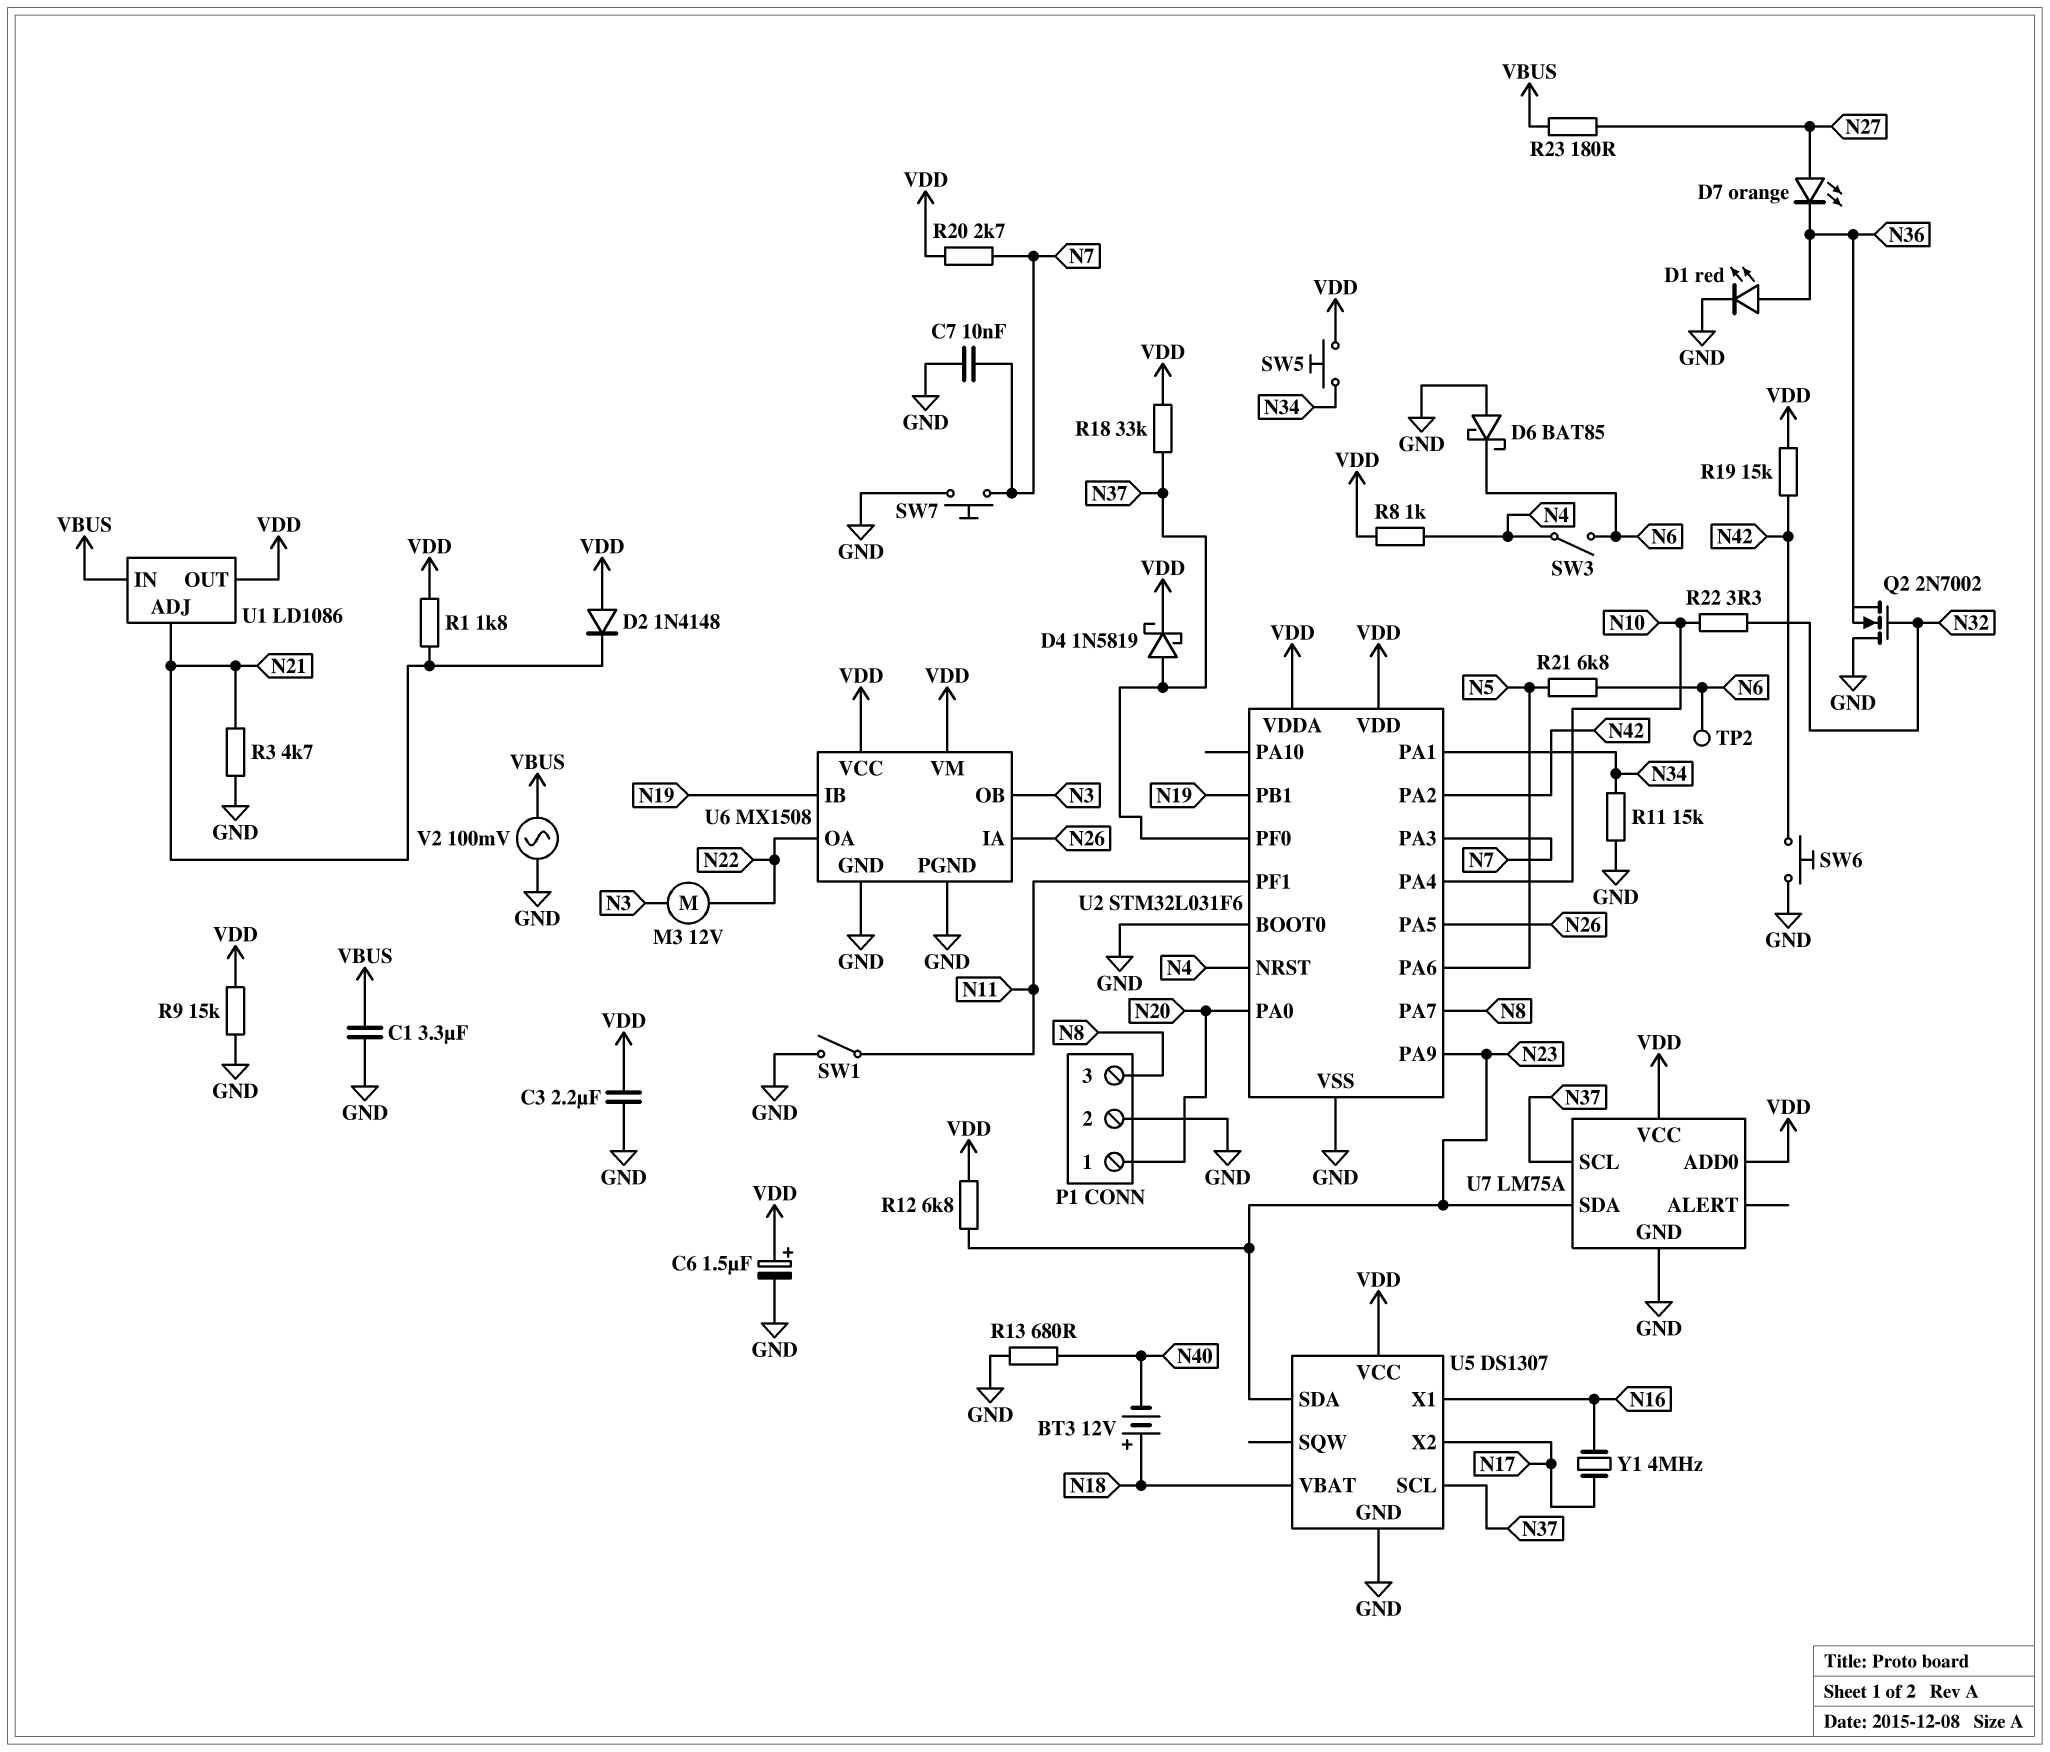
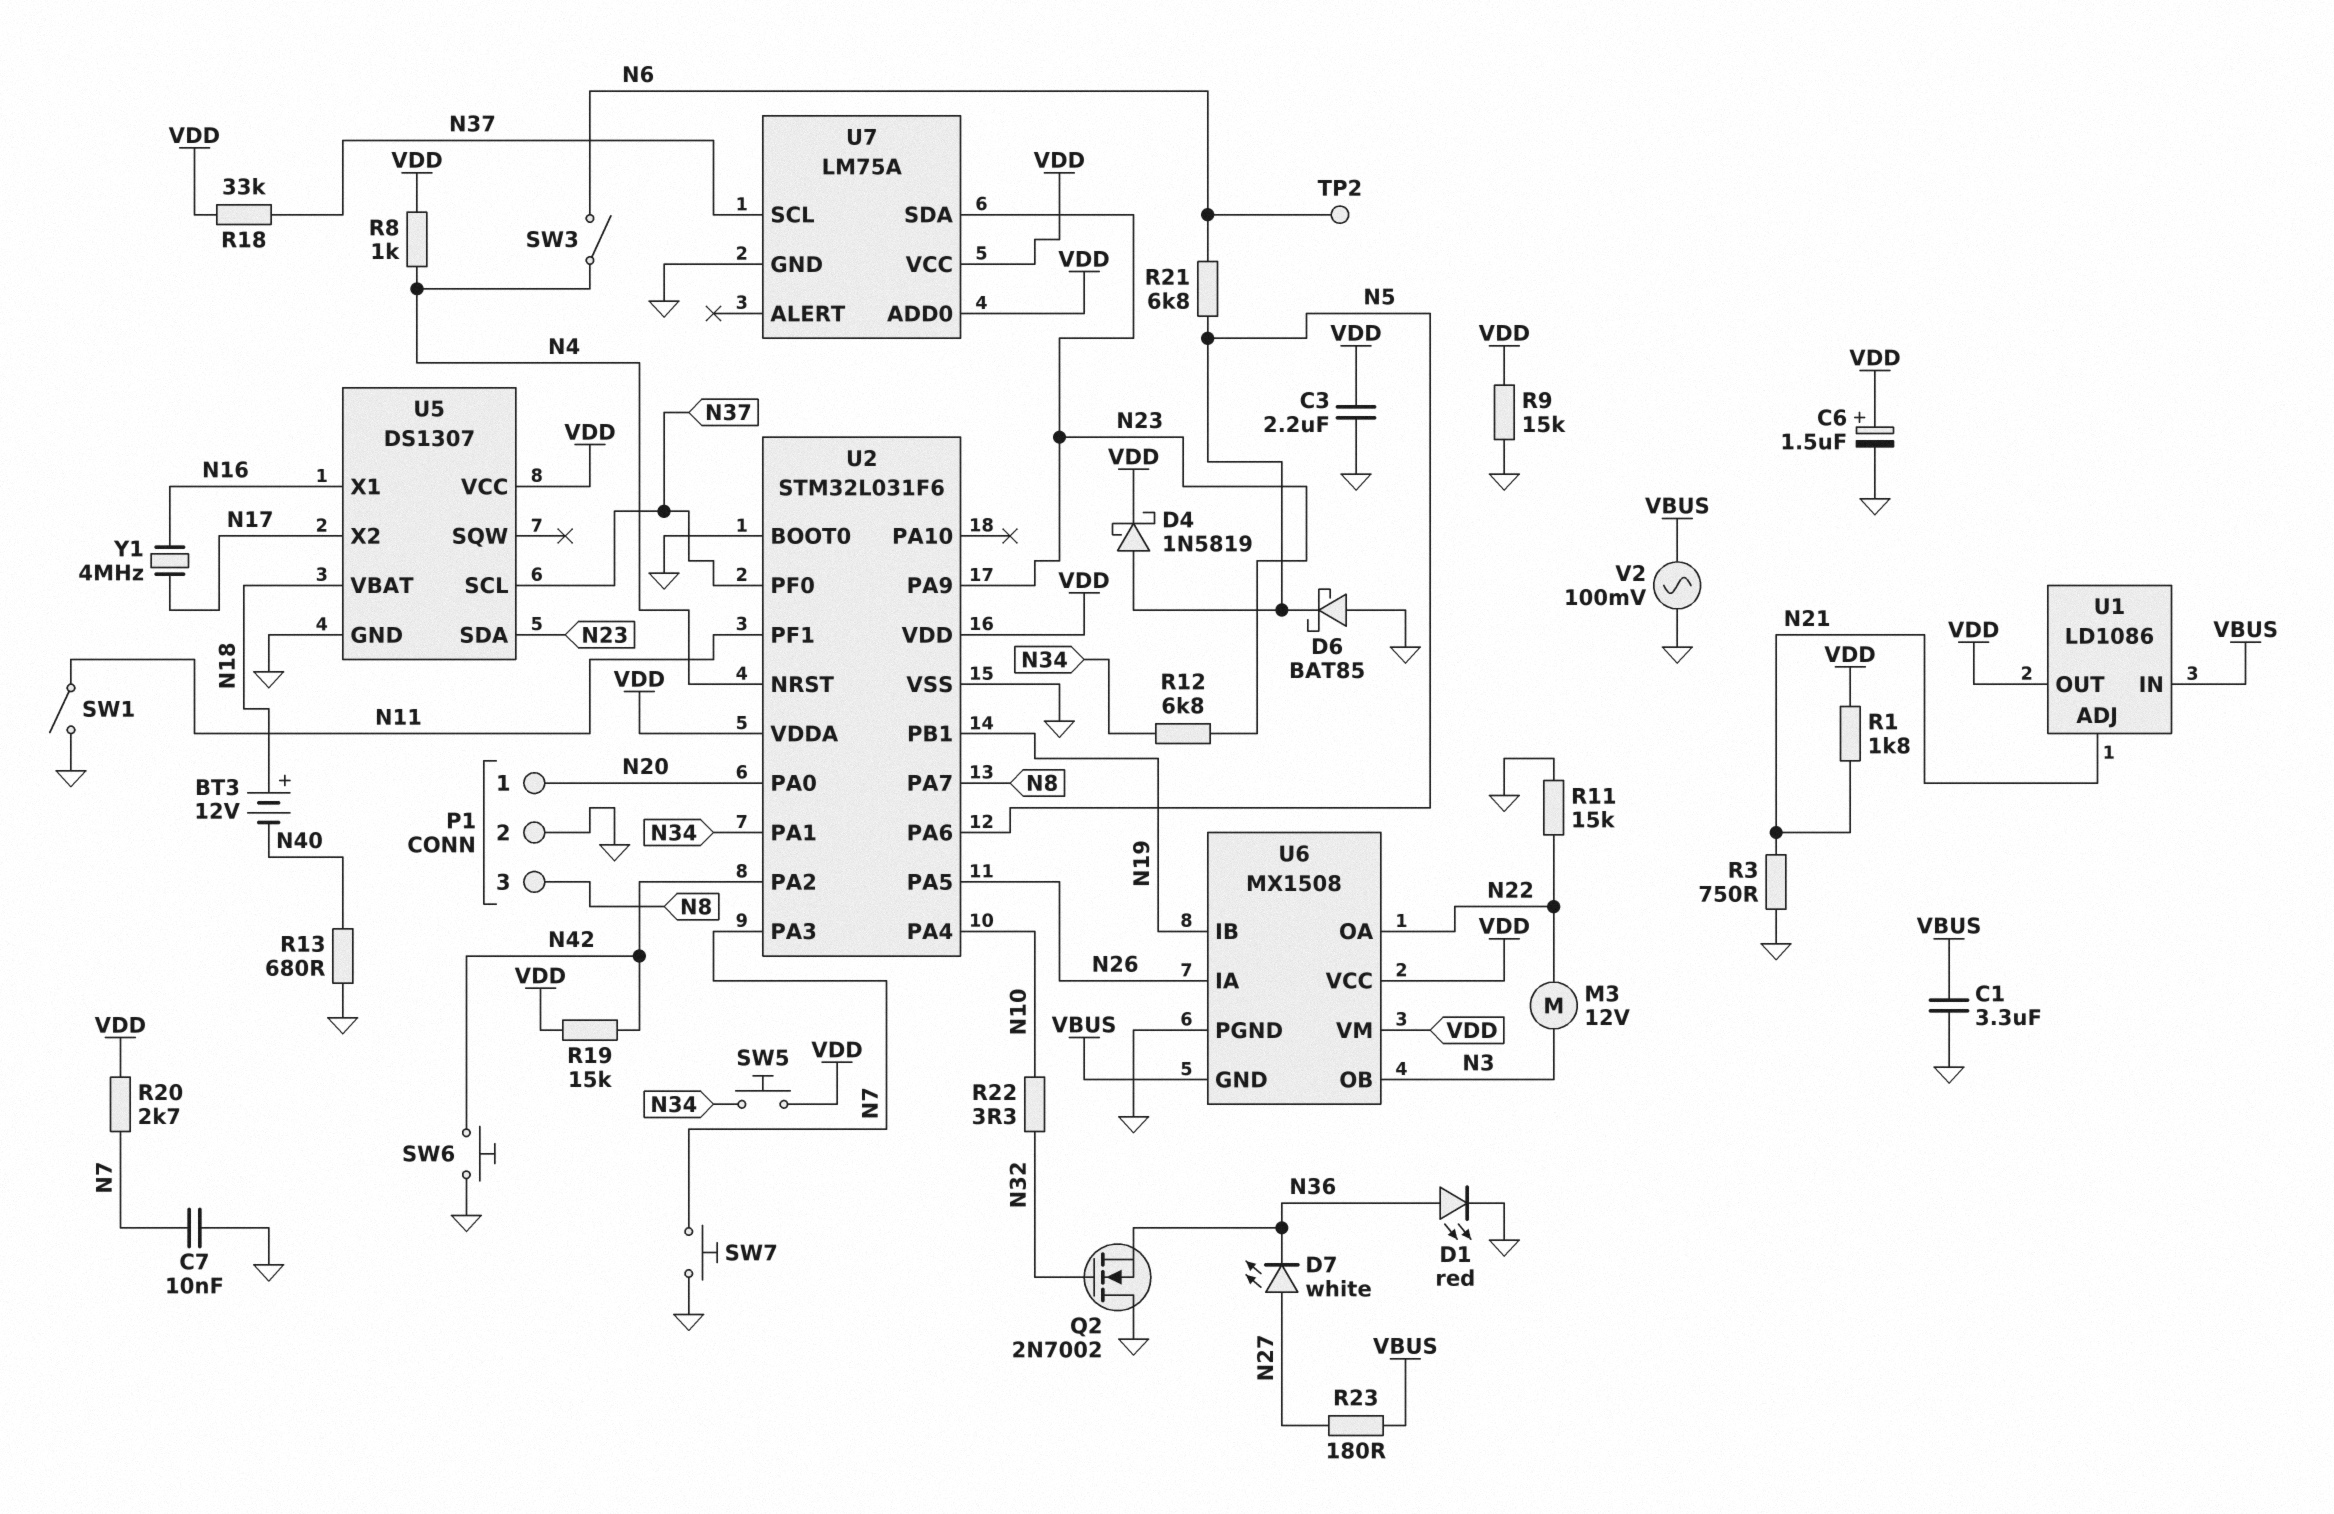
D2: diode 1N4148 (A VDD, K N21) -> none
D4: schottky 1N5819 (A N37, K VDD) -> schottky 1N5819 (A N5, K VDD)
D6: schottky BAT85 (A GND, K N6) -> schottky BAT85 (A GND, K N5)
D7: LED orange (A N27, K N36) -> LED white (A N27, K N36)
R3: 4.7k (GND, N21) -> 750 (GND, N21)
R11: 15k (GND, N34) -> 15k (GND, N22)
R12: 6.8k (N23, VDD) -> 6.8k (N23, N34)
U6 pin GND: GND -> VBUS

